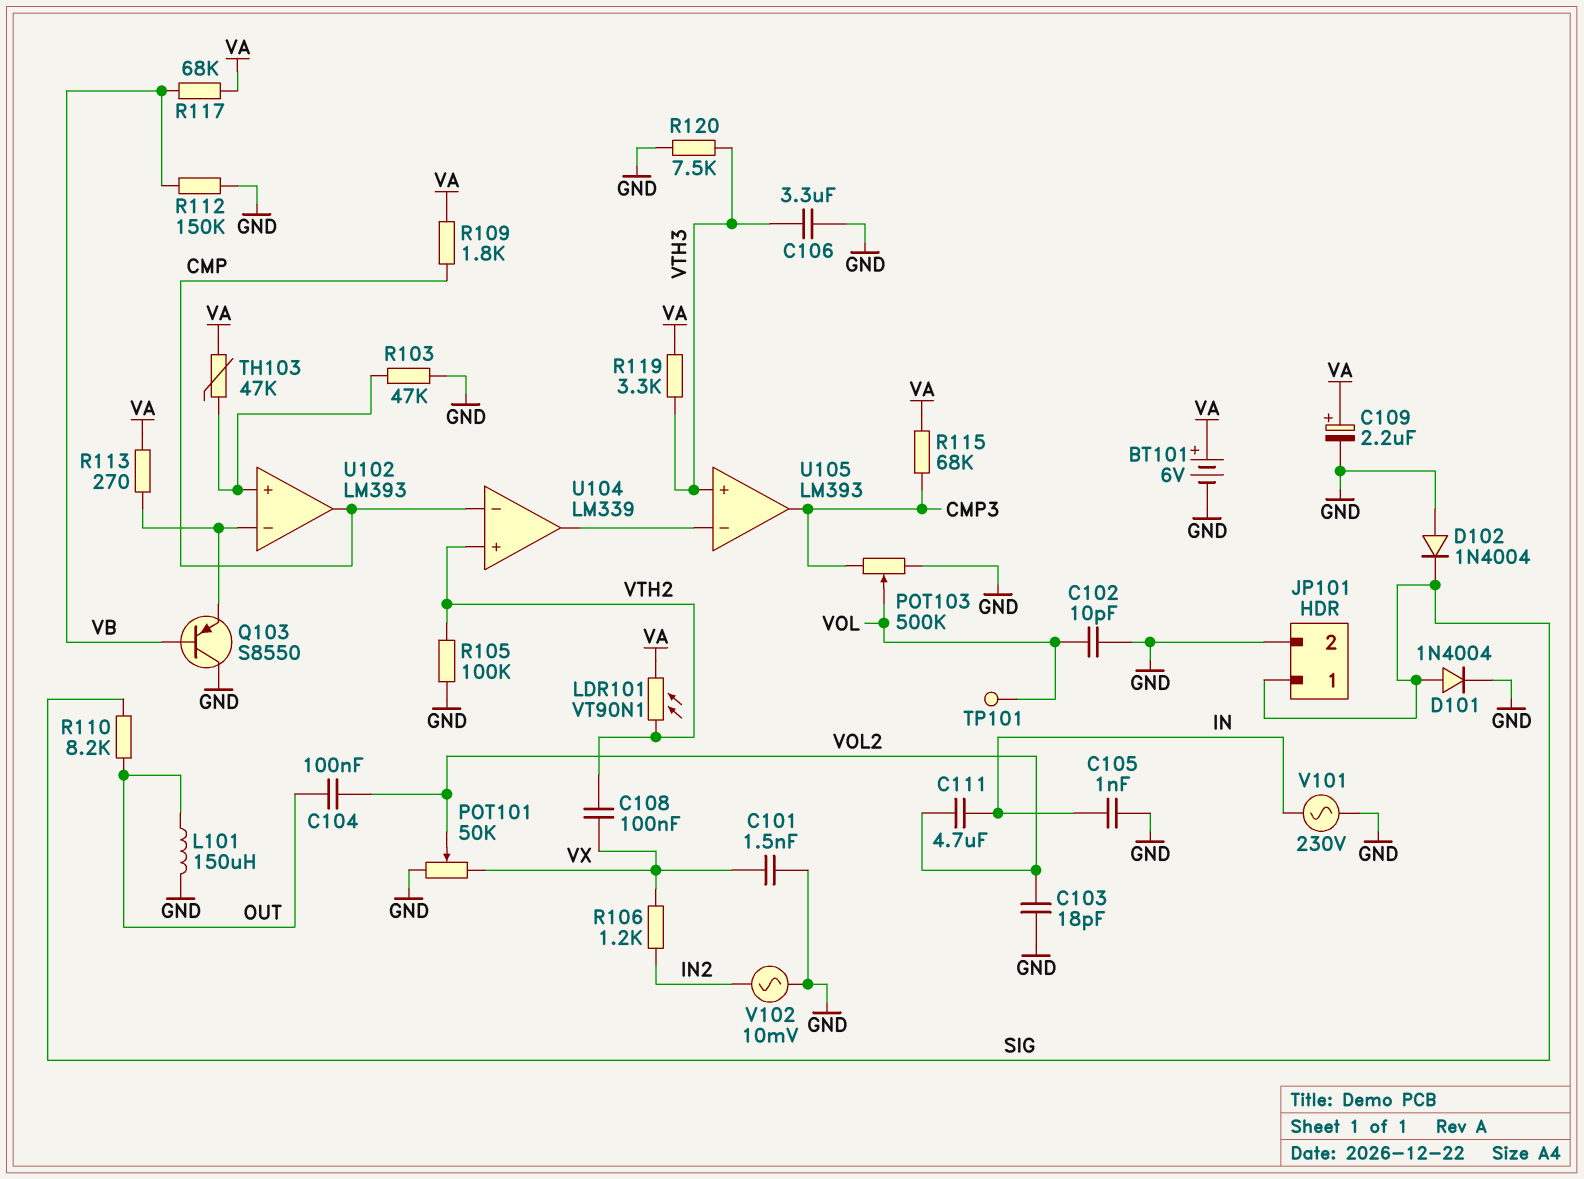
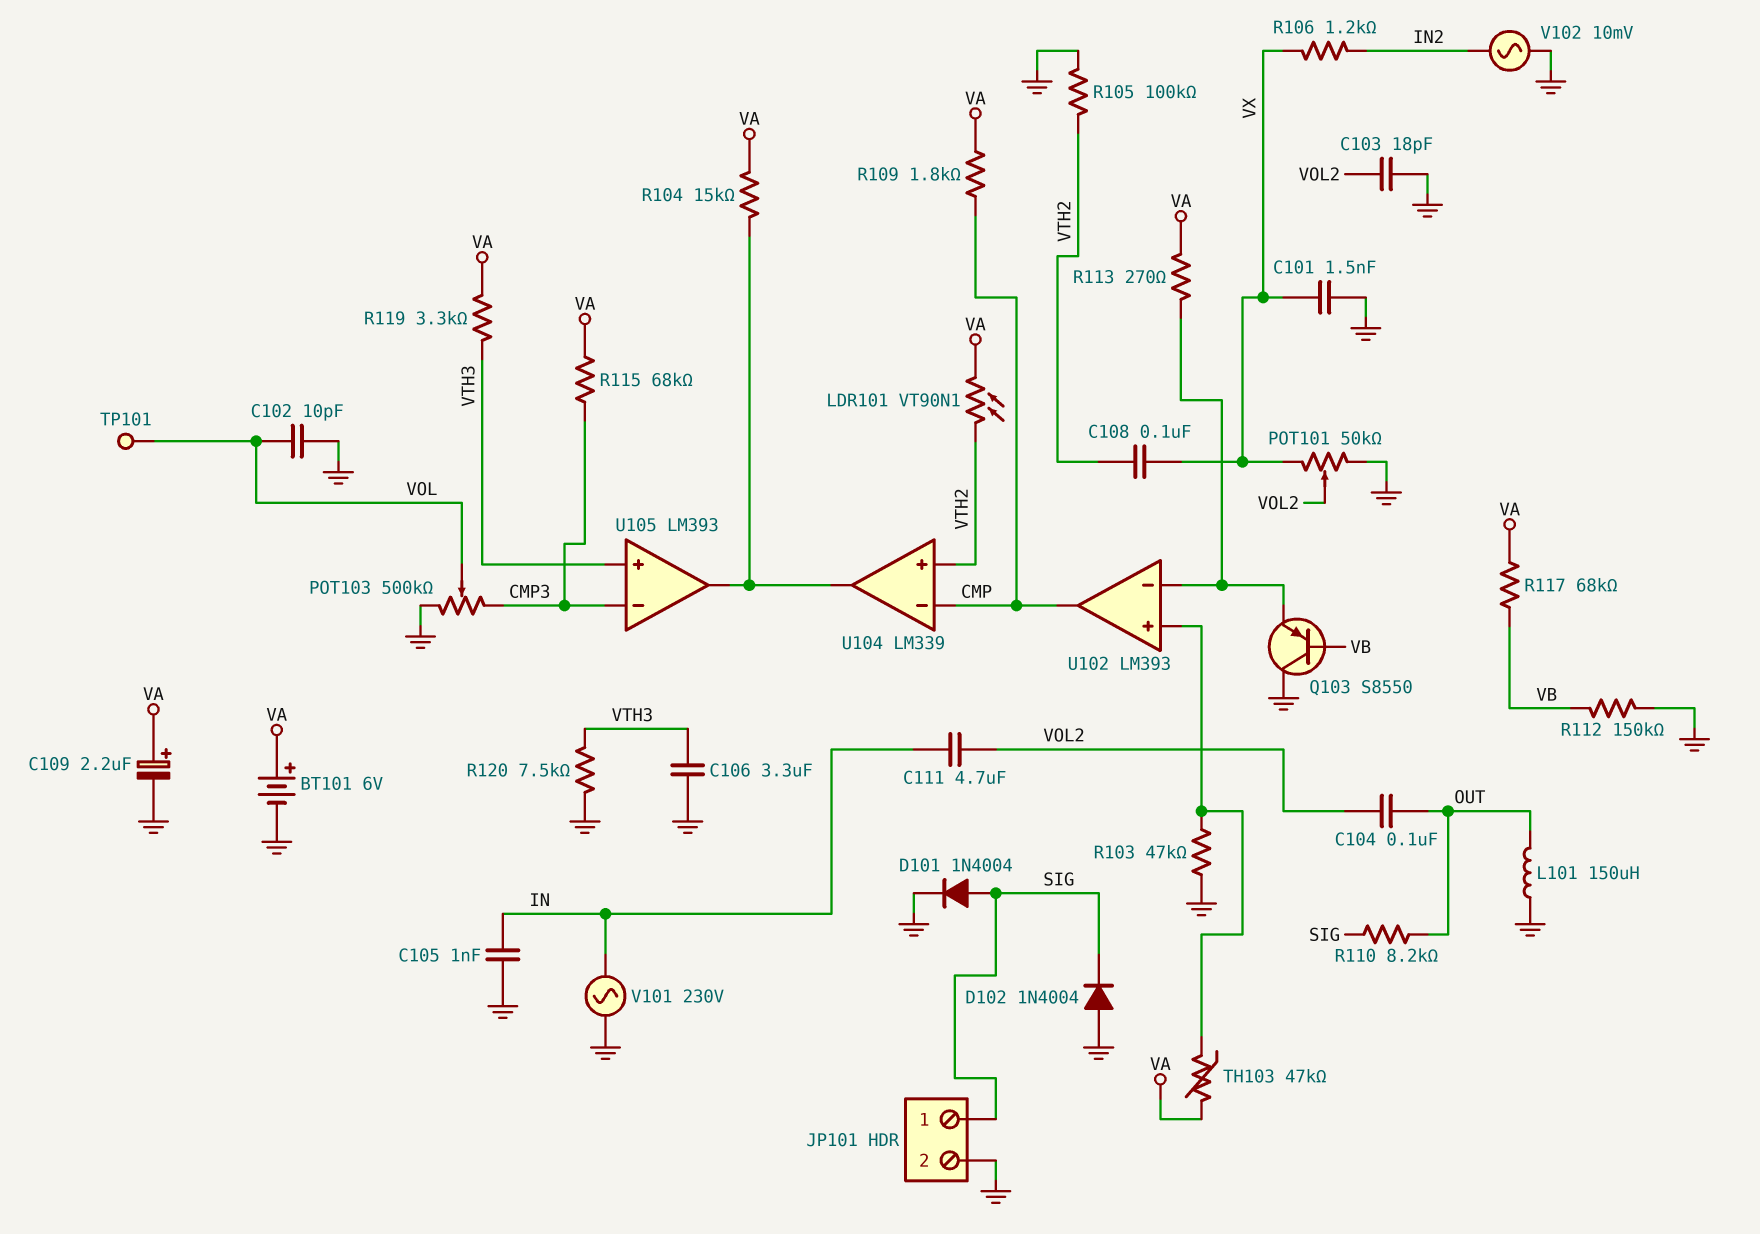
R104: none -> 15k (U104/out, VA)
U105 pin in-: U104/out -> CMP3
U105 pin out: CMP3 -> U104/out

